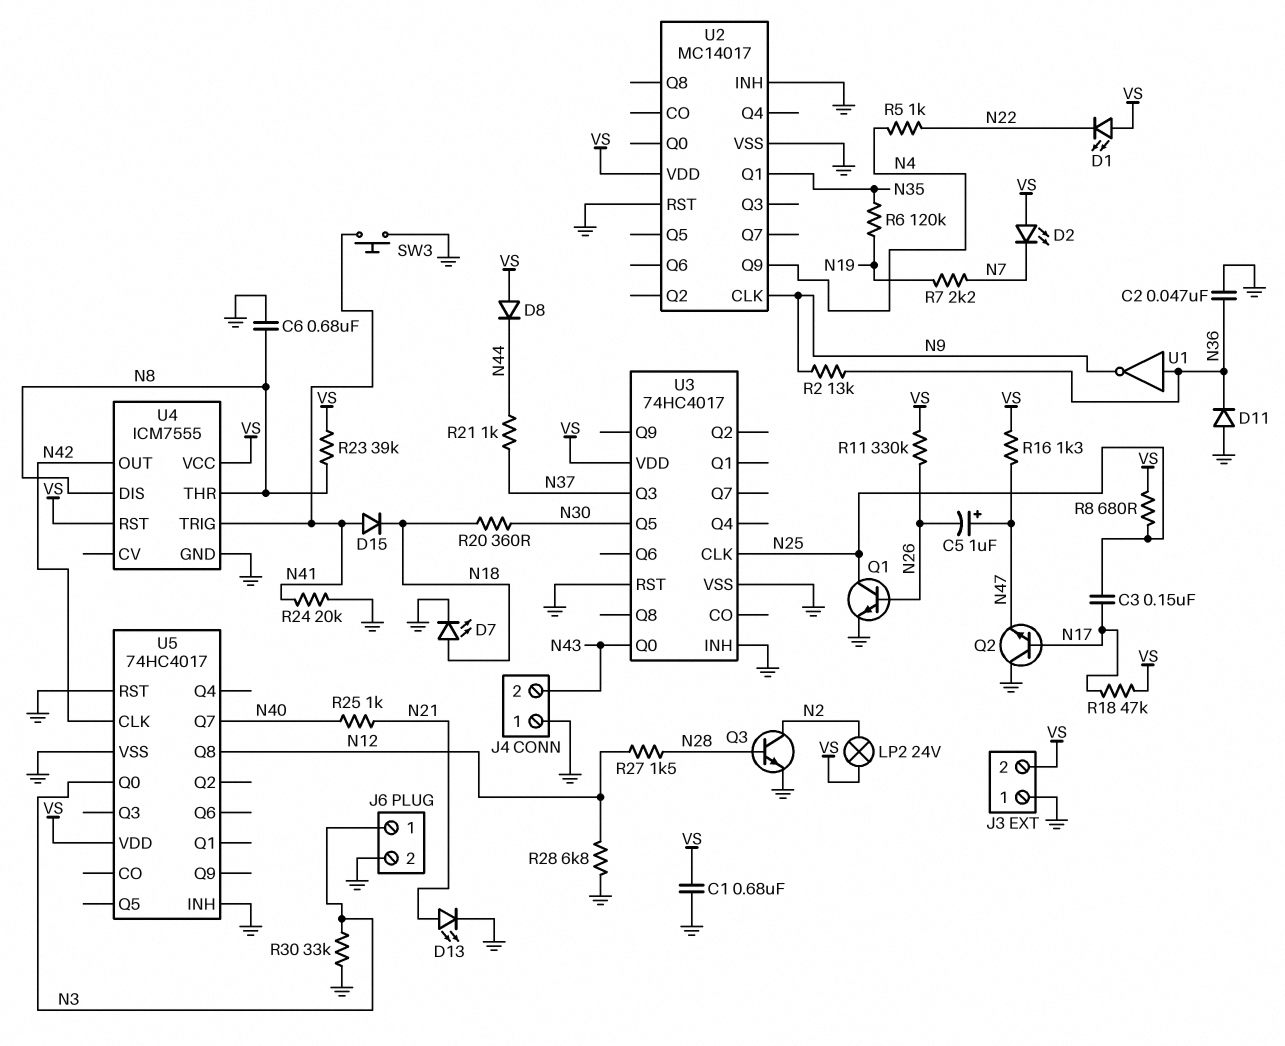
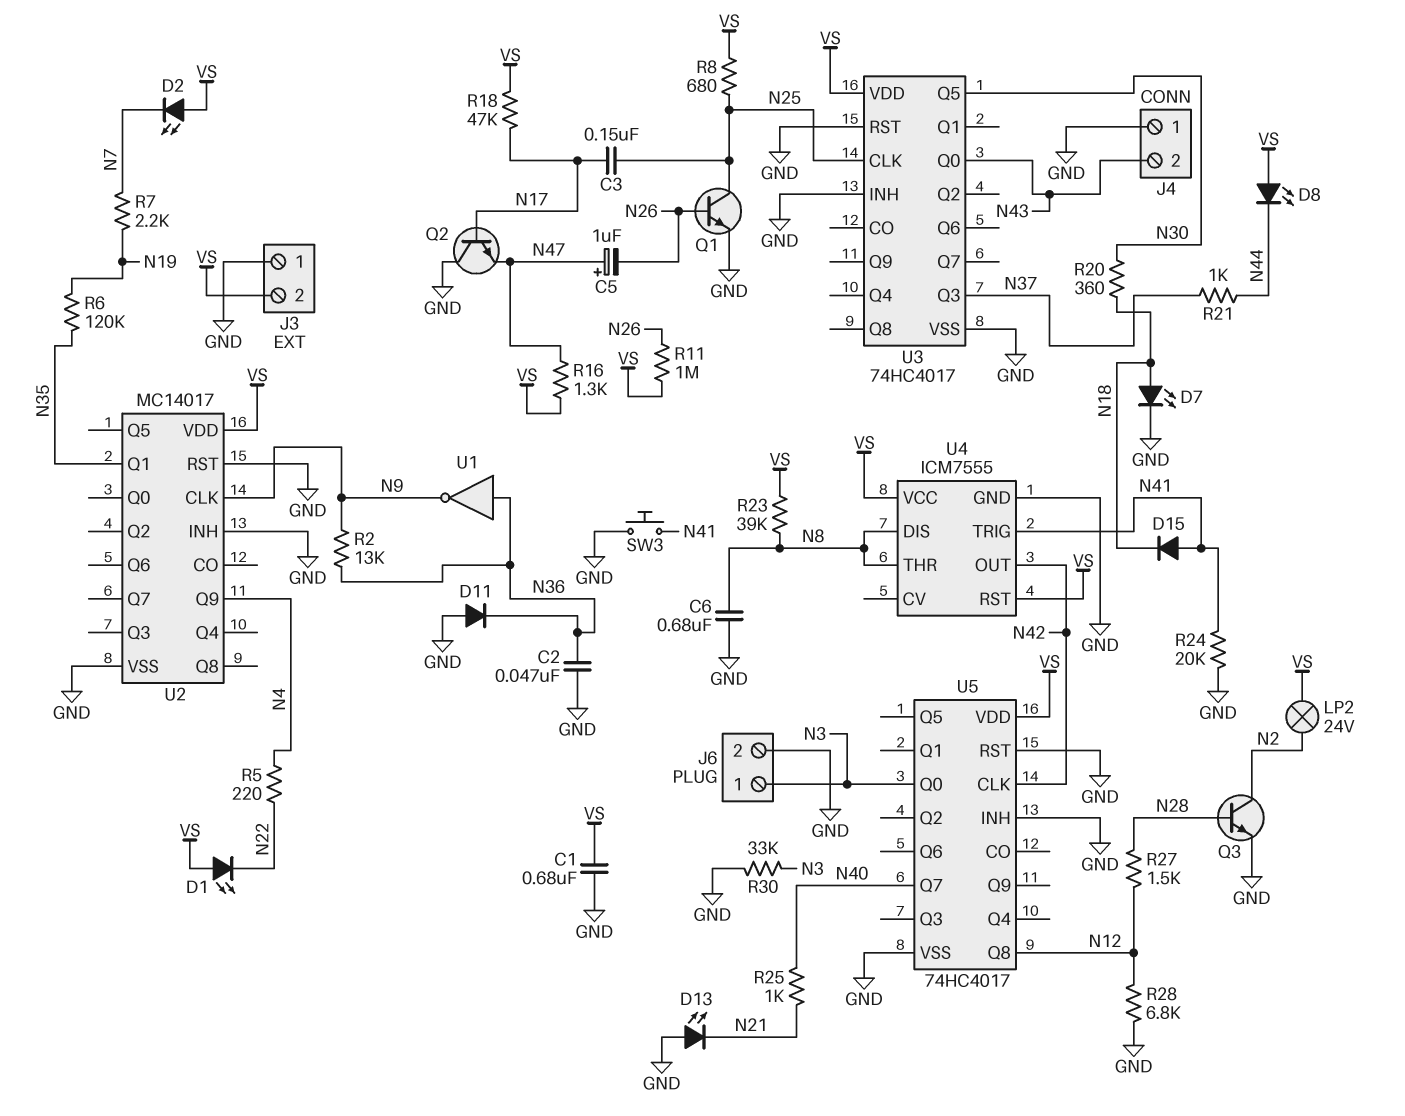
D8: diode (A VS, K N44) -> LED (A VS, K N44)
D13: LED (A N21, K GND) -> LED (A GND, K N21)
R5: 1k (N4, N22) -> 220 (N4, N22)
R11: 330k (N26, VS) -> 1M (N26, VS)

